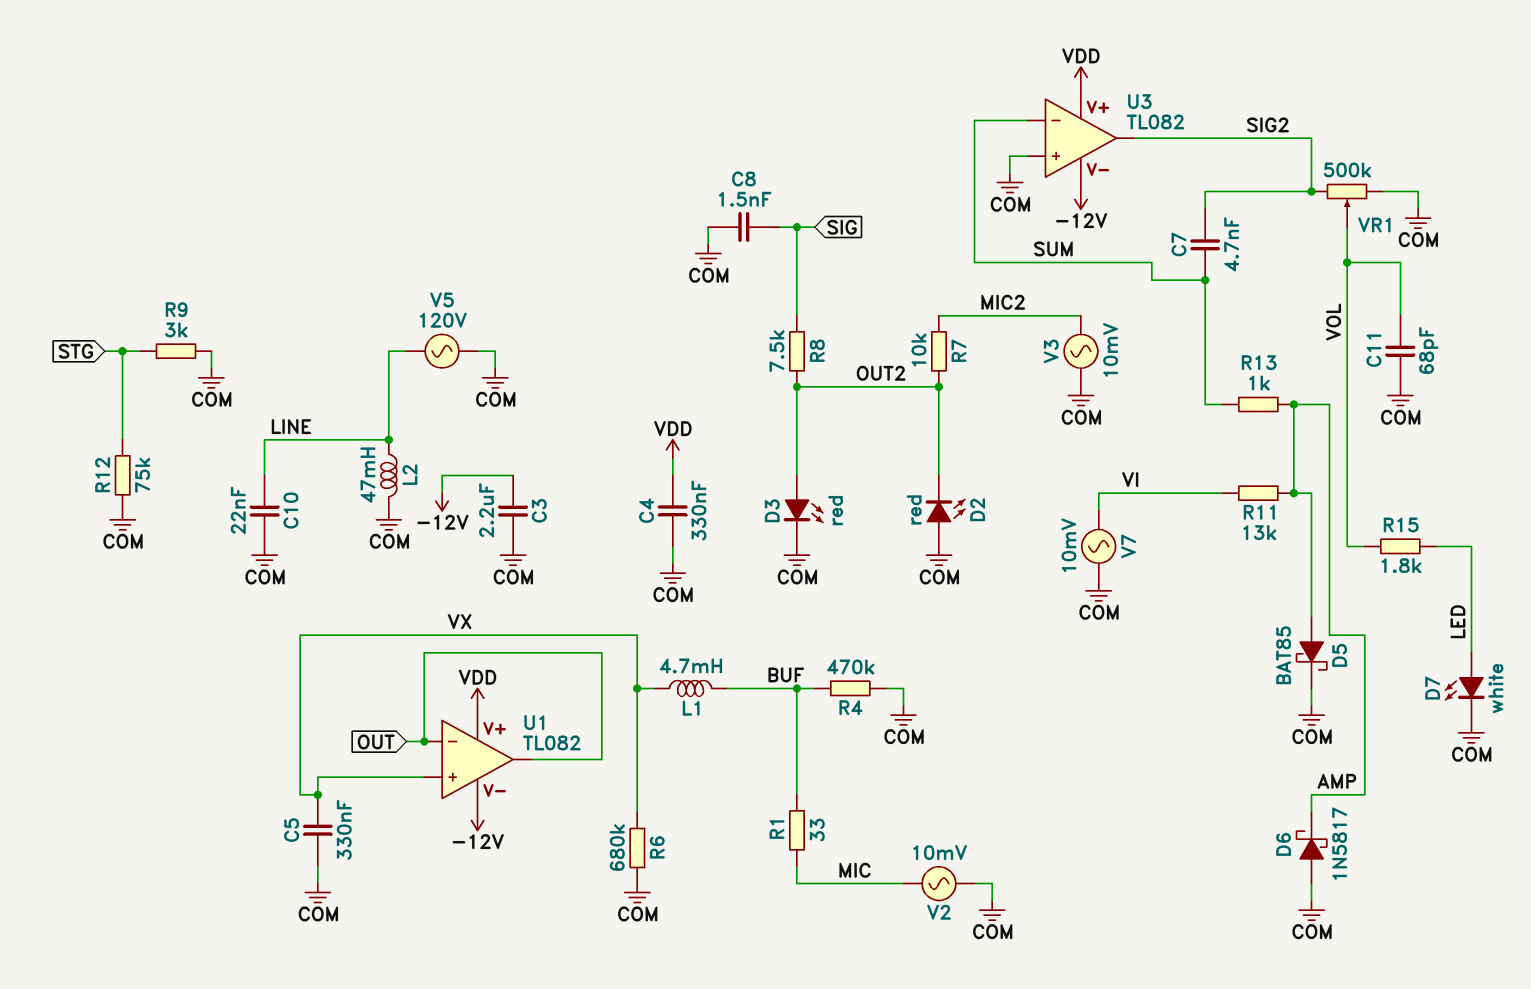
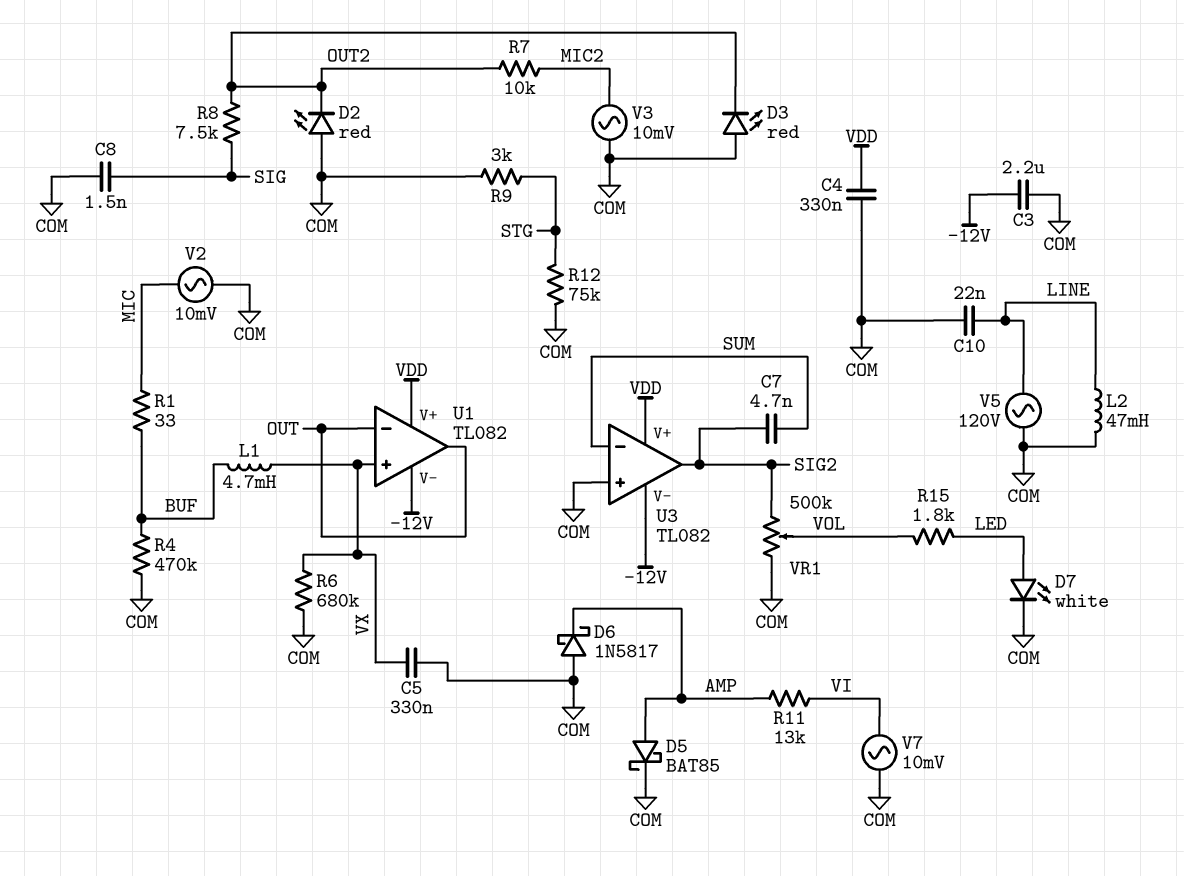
C11: 68pF (COM, VOL) -> none
D3: LED red (A OUT2, K COM) -> LED red (A COM, K OUT2)
R13: 1k (AMP, SUM) -> none

